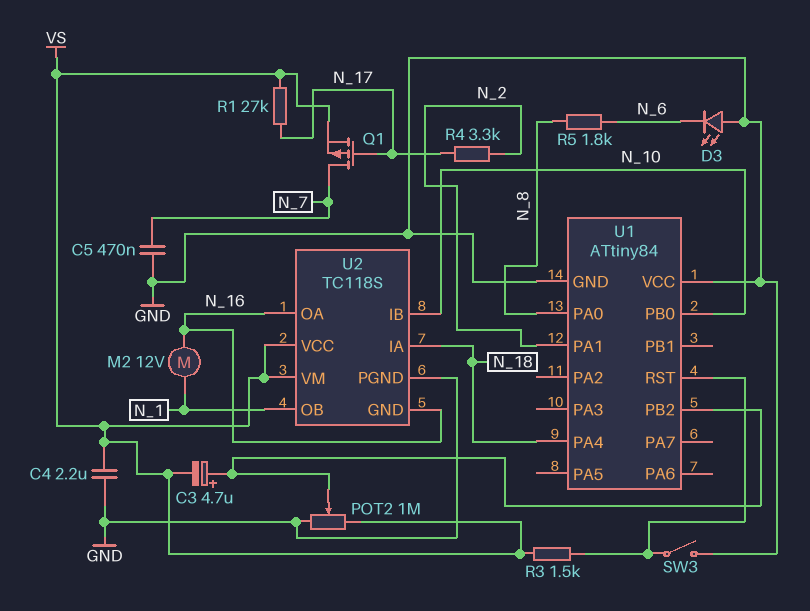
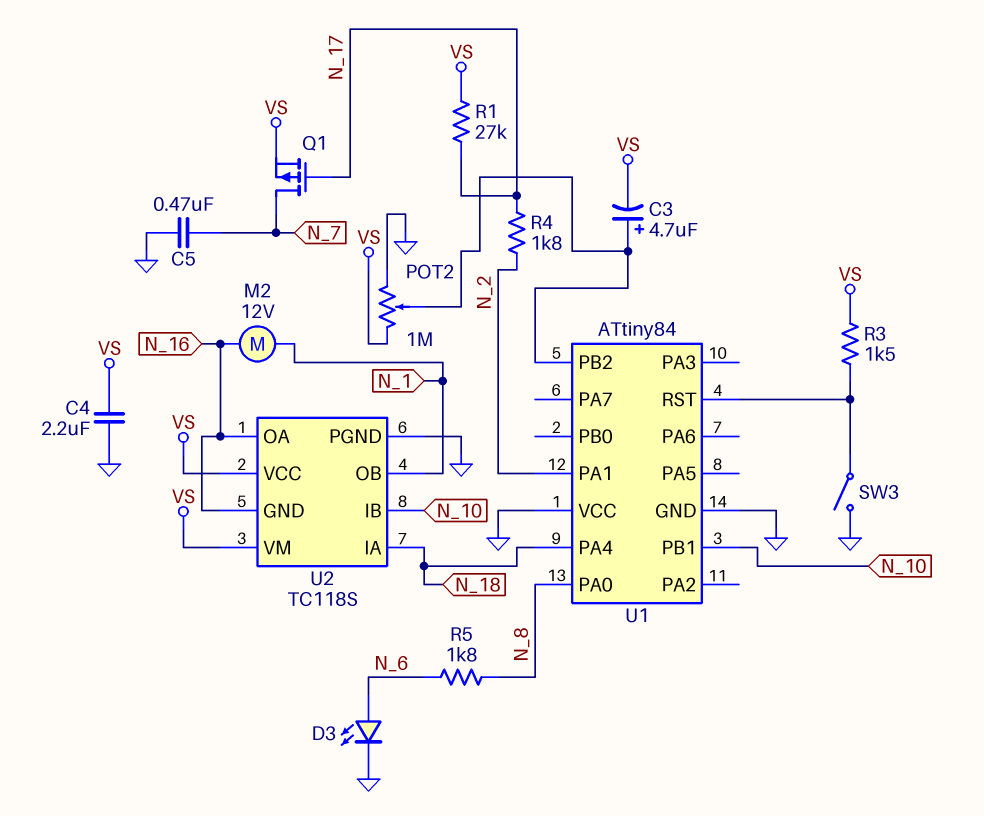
D3: LED (A GND, K N_6) -> LED (A N_6, K GND)
R4: 3.3k (N_2, N_17) -> 1.8k (N_2, N_17)
U1 pin PB0: N_10 -> none
U1 pin PB1: none -> N_10

